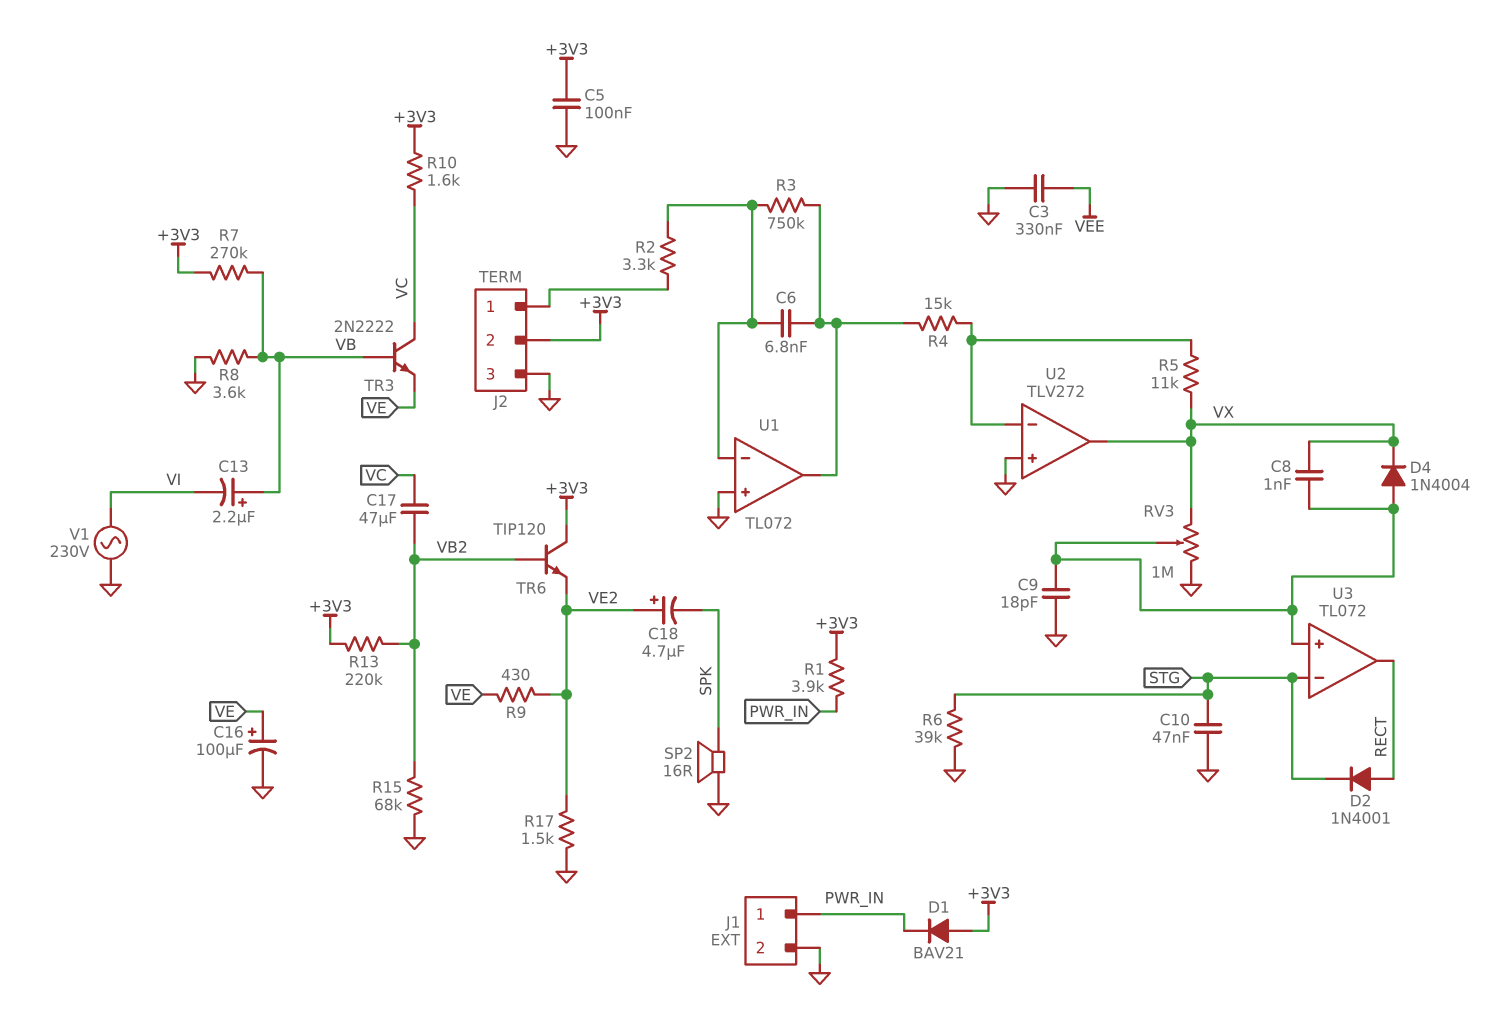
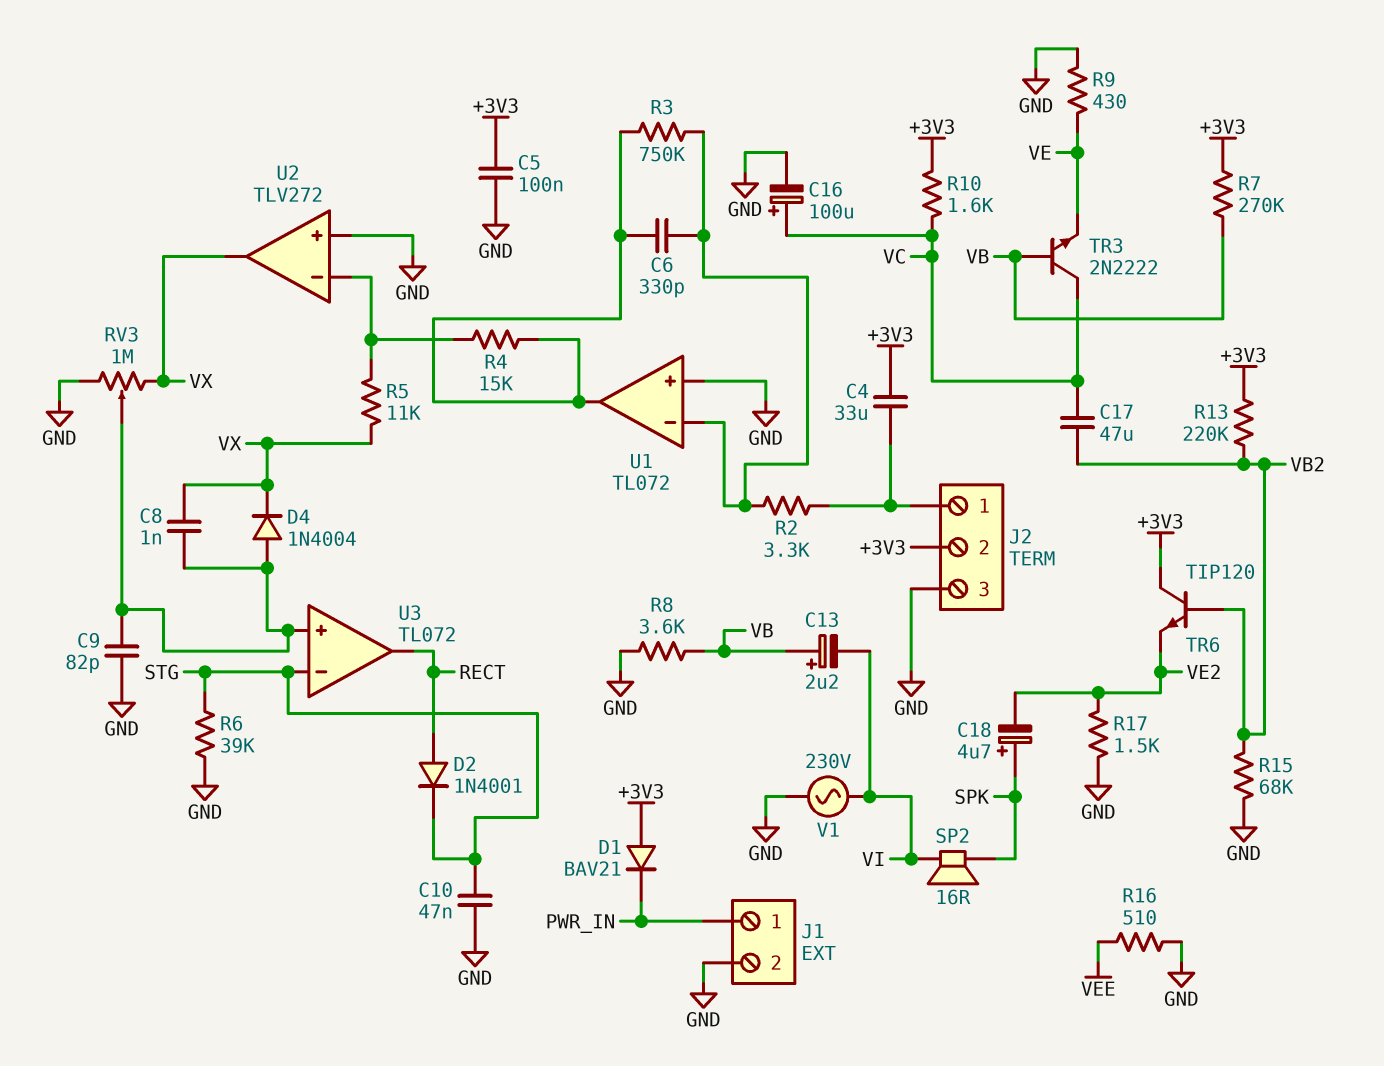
C3: 330nF (GND, VEE) -> none
C4: none -> 33uF (+3V3, J2/1)
C6: 6.8nF (U1/in-, U1/out) -> 330pF (U1/in-, U1/out)
C9: 18pF (GND, U3/in+) -> 82pF (GND, U3/in+)
C16: 100uF (plus VE, minus GND) -> 100uF (plus VC, minus GND)
C18: 4.7uF (plus VE2, minus SPK) -> 4.7uF (plus SPK, minus VE2)
R1: 3.9k (+3V3, PWR_IN) -> none
R9: 430 (VE, VE2) -> 430 (GND, VE)
R16: none -> 510 (GND, VEE)
SP2: speaker 16R (GND, SPK) -> speaker 16R (SPK, VI)

